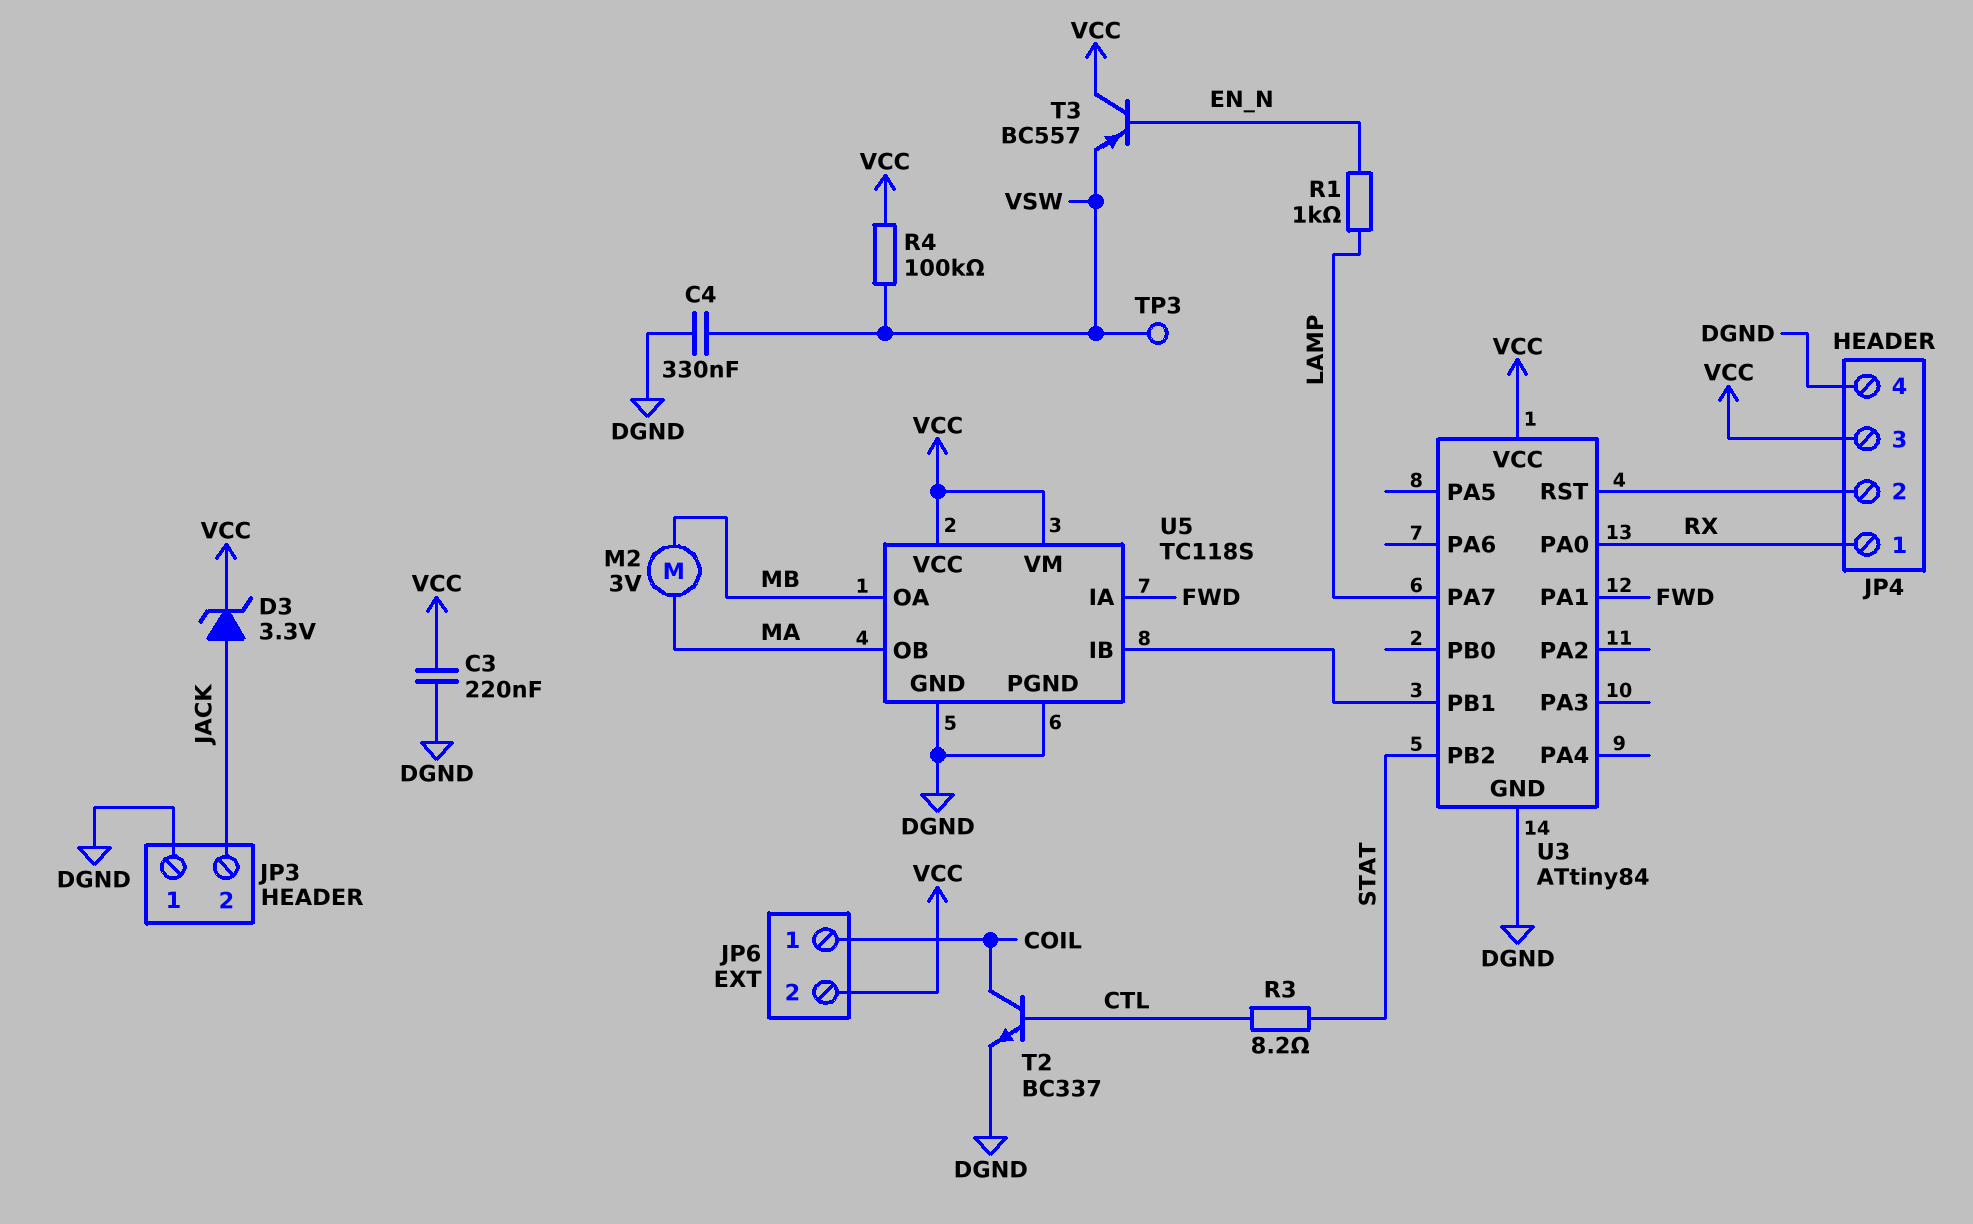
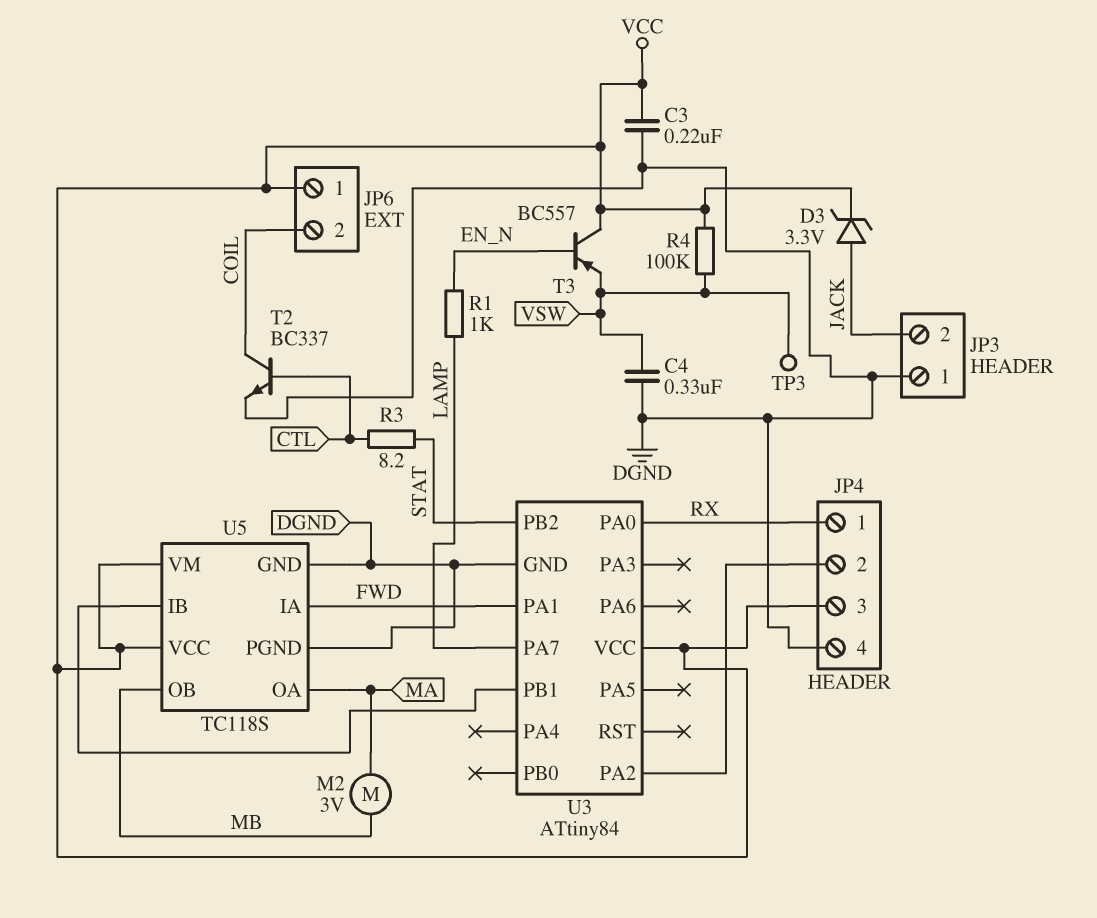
JP6 pin 1: COIL -> VCC
JP6 pin 2: VCC -> COIL
U3 pin PA2: none -> JP4/2
U3 pin RST: JP4/2 -> none
U5 pin OA: MB -> MA
U5 pin OB: MA -> MB

